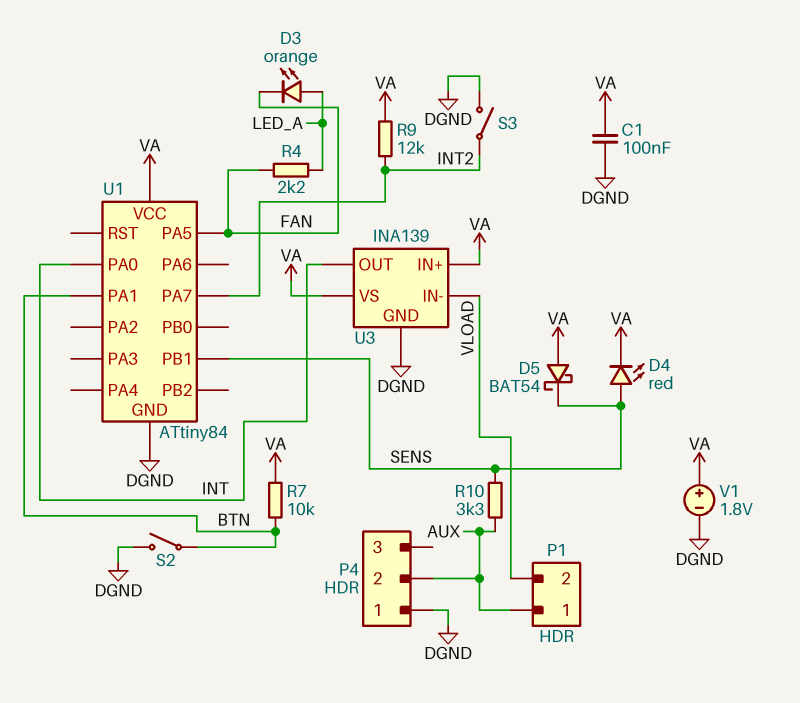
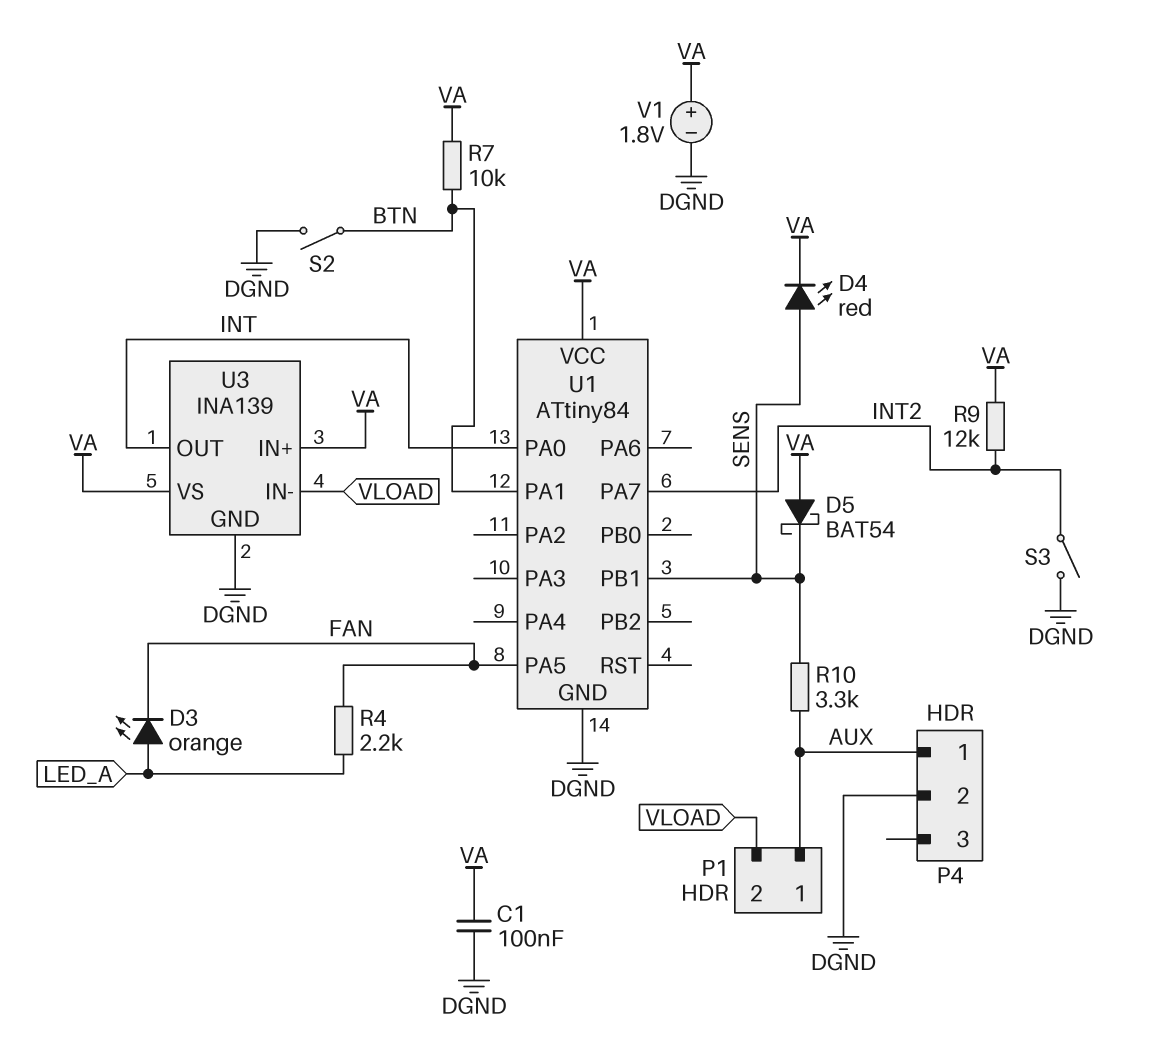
P4 pin 1: DGND -> AUX
P4 pin 2: AUX -> DGND

